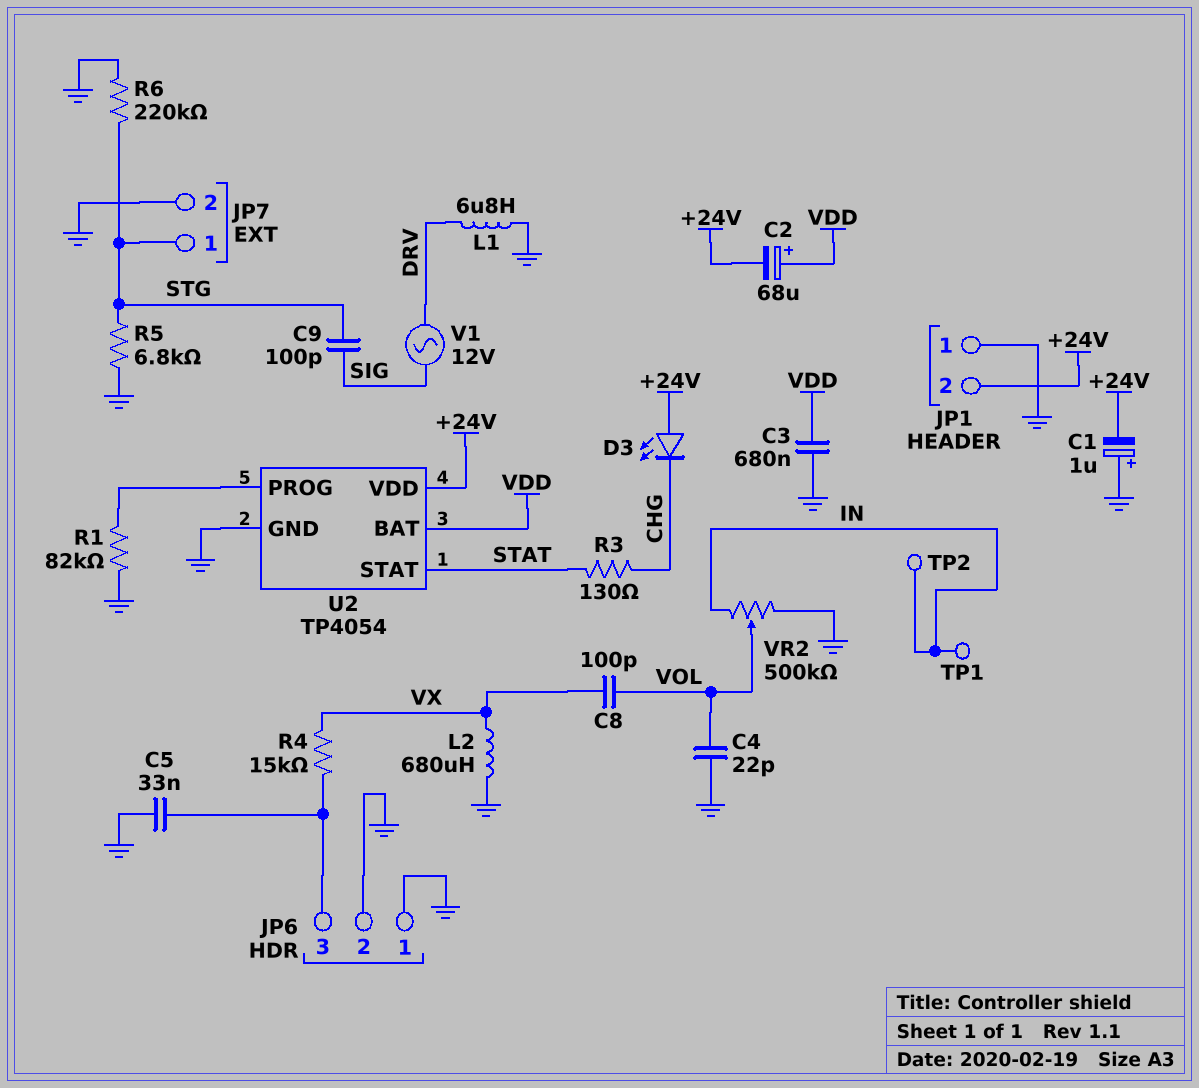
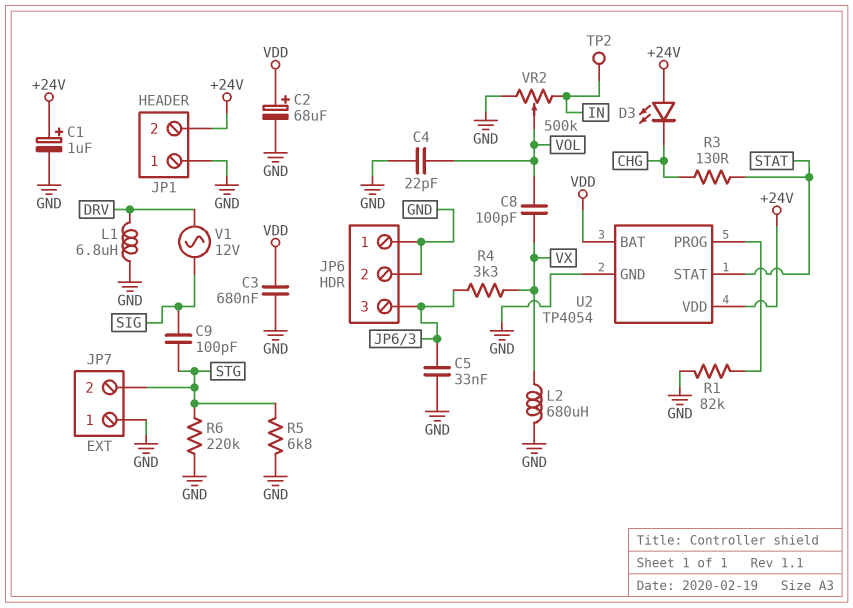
C1: 1uF (plus GND, minus +24V) -> 1uF (plus +24V, minus GND)
C2: 68uF (plus VDD, minus +24V) -> 68uF (plus VDD, minus GND)
JP7 pin 1: STG -> GND
JP7 pin 2: GND -> STG
R4: 15k (JP6/3, VX) -> 3.3k (JP6/3, VX)
TP1: test point (IN) -> none

